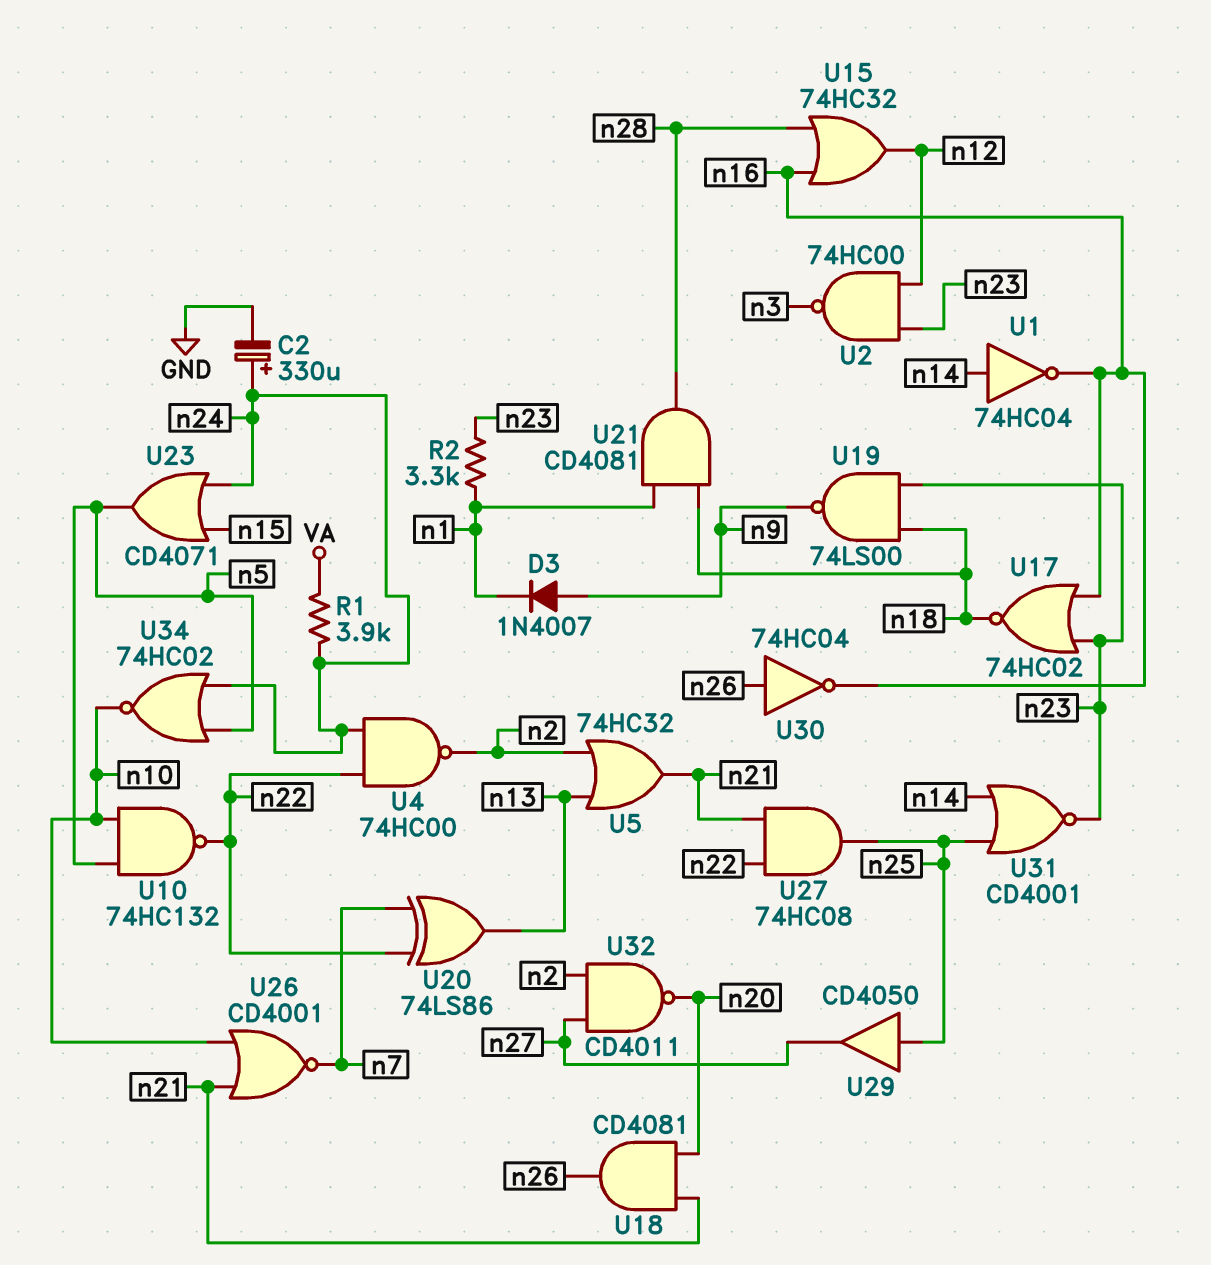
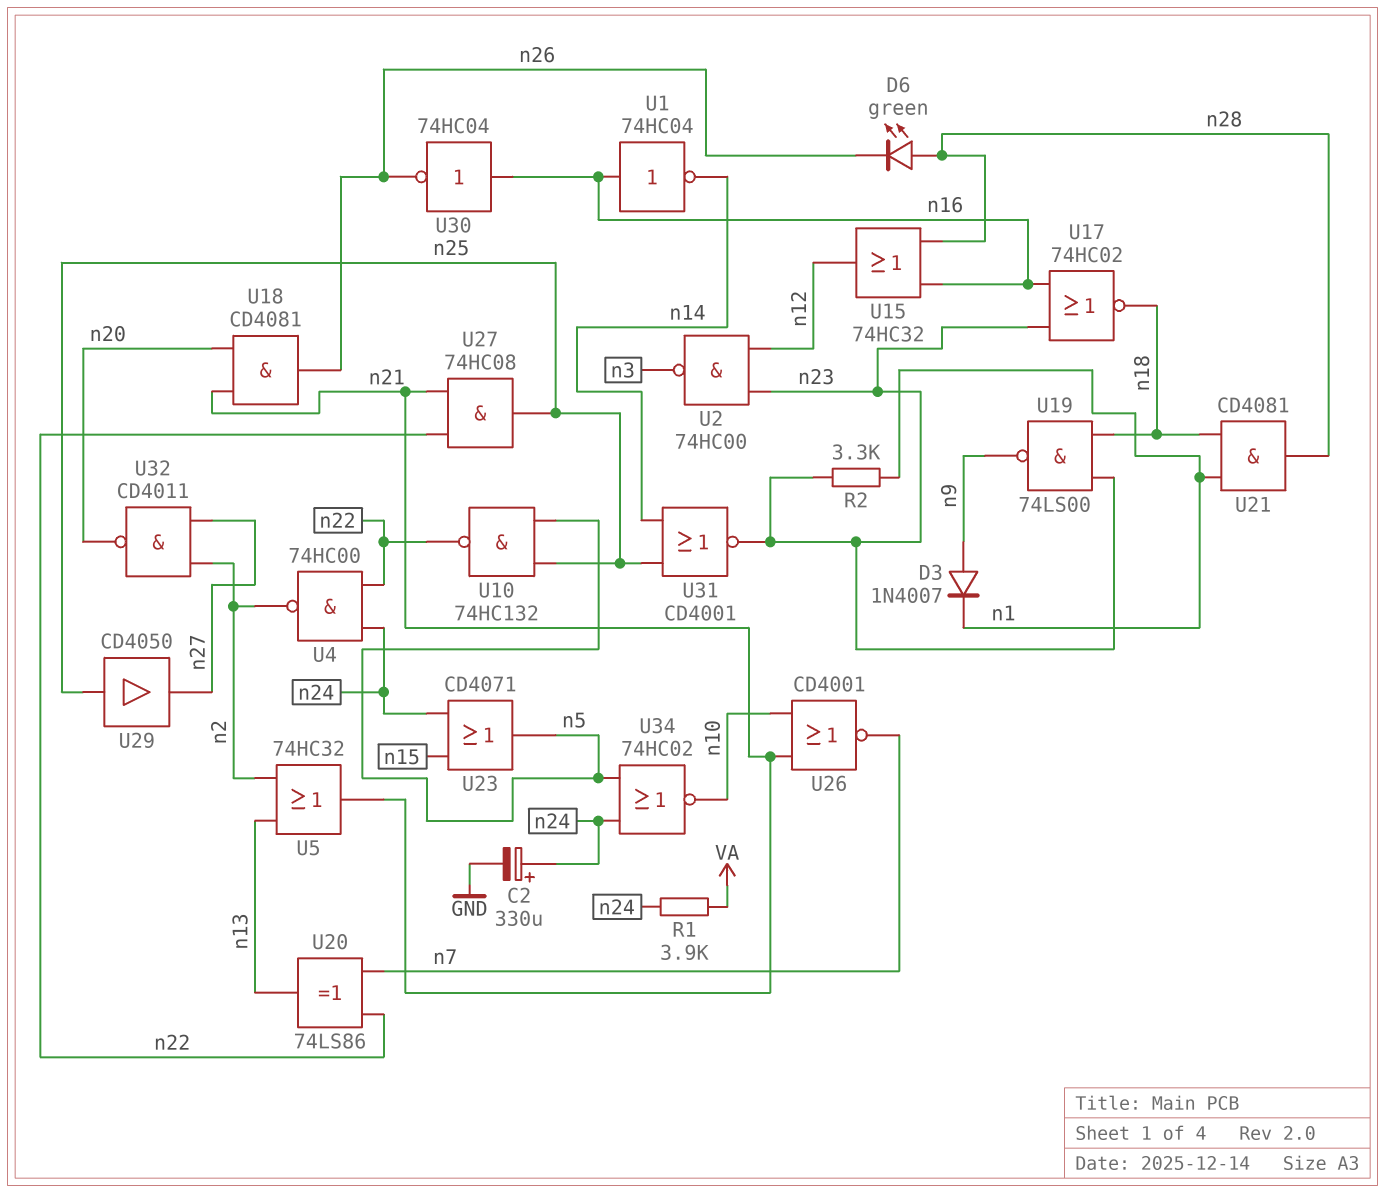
D6: none -> LED green (A n28, K n26)
U1: NOT 74HC04 (in n14, out n16) -> NOT 74HC04 (in n16, out n14)
U10: NAND 74HC132 (in n5, in n10, out n22) -> NAND 74HC132 (in n5, in n25, out n22)
U30: NOT 74HC04 (in n26, out n16) -> NOT 74HC04 (in n16, out n26)

